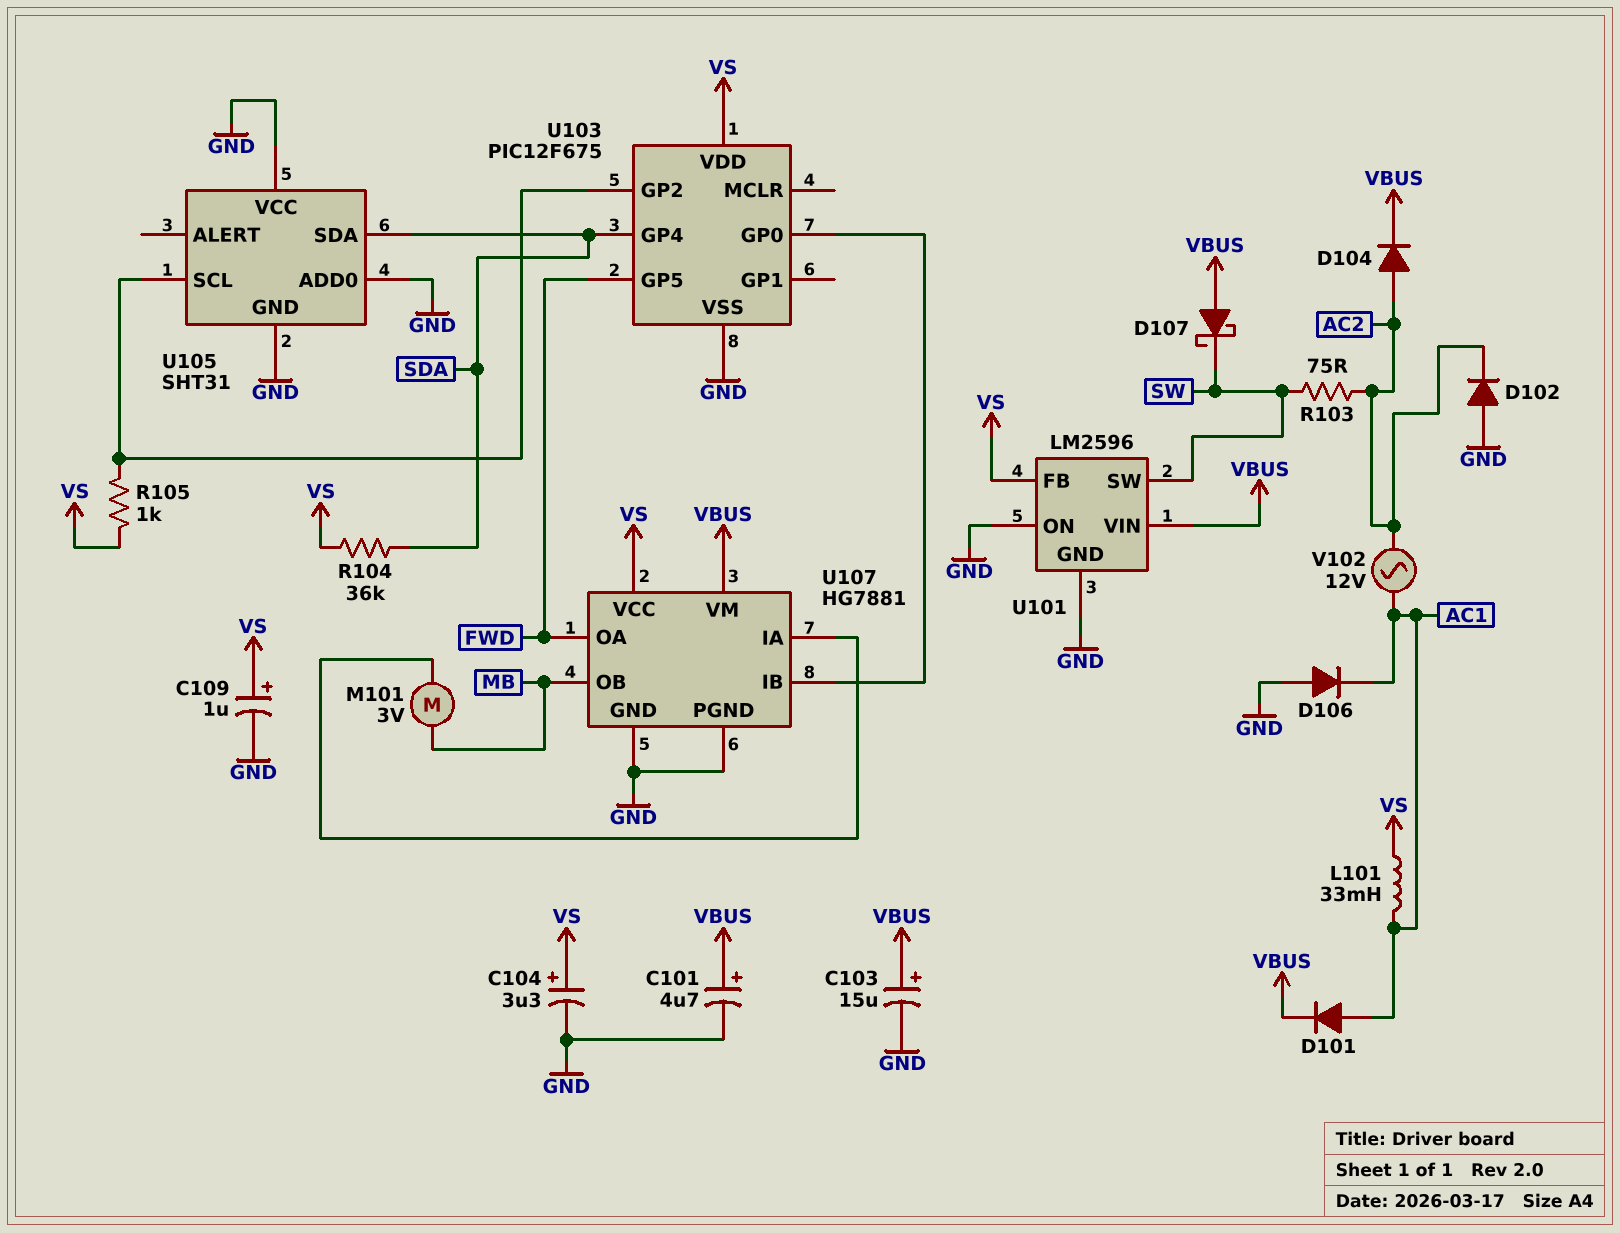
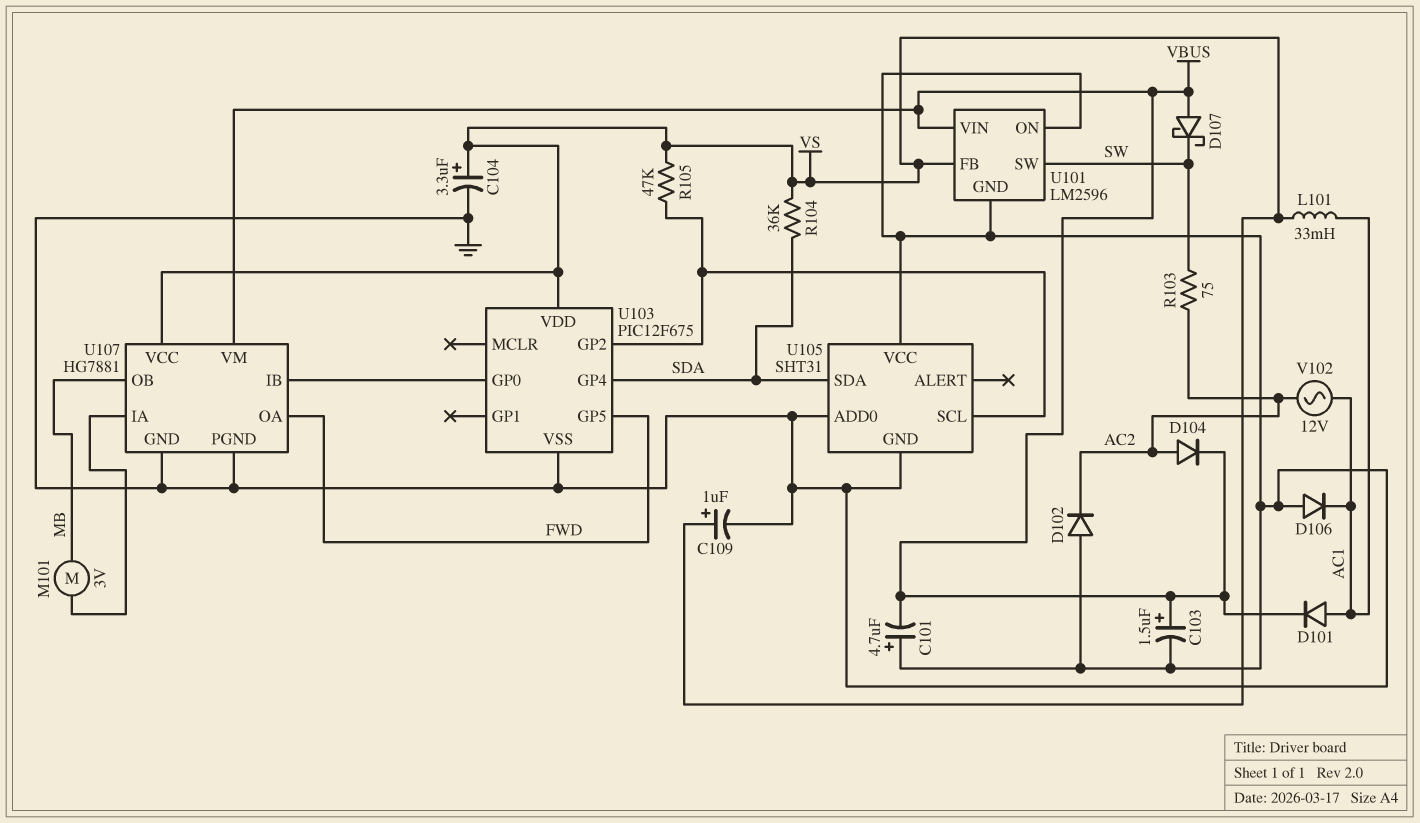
C101: 4.7uF (plus VBUS, minus GND) -> 4.7uF (plus GND, minus VBUS)
C103: 15uF (plus VBUS, minus GND) -> 1.5uF (plus VBUS, minus GND)
R105: 1k (U103/GP2, VS) -> 47k (U103/GP2, VS)

